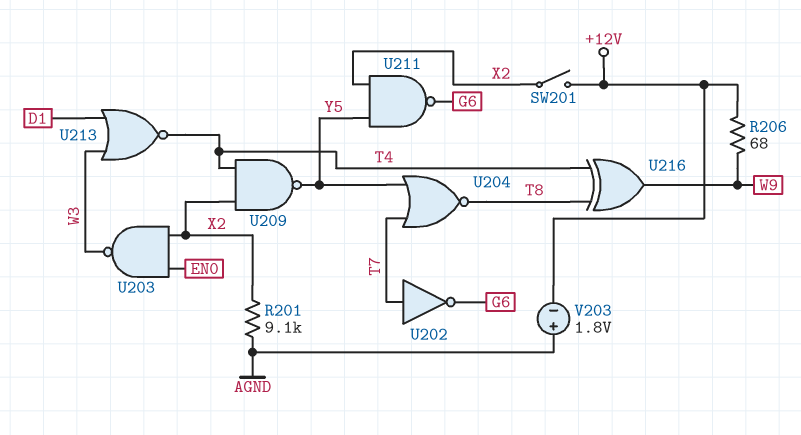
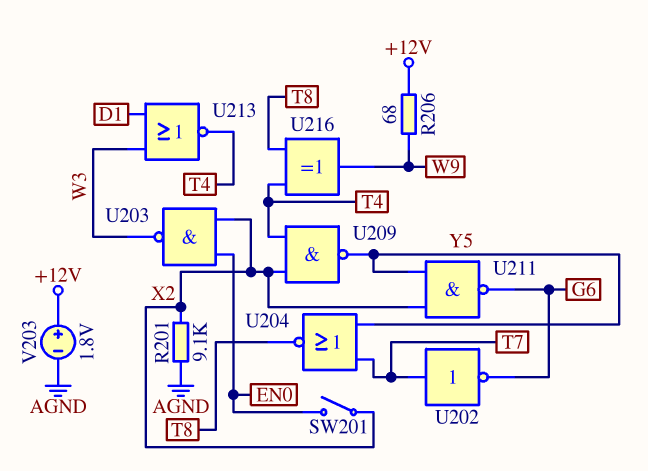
SW201: switch (+12V, X2) -> switch (EN0, X2)
V203: 1.8V (plus AGND, minus +12V) -> 1.8V (plus +12V, minus AGND)

